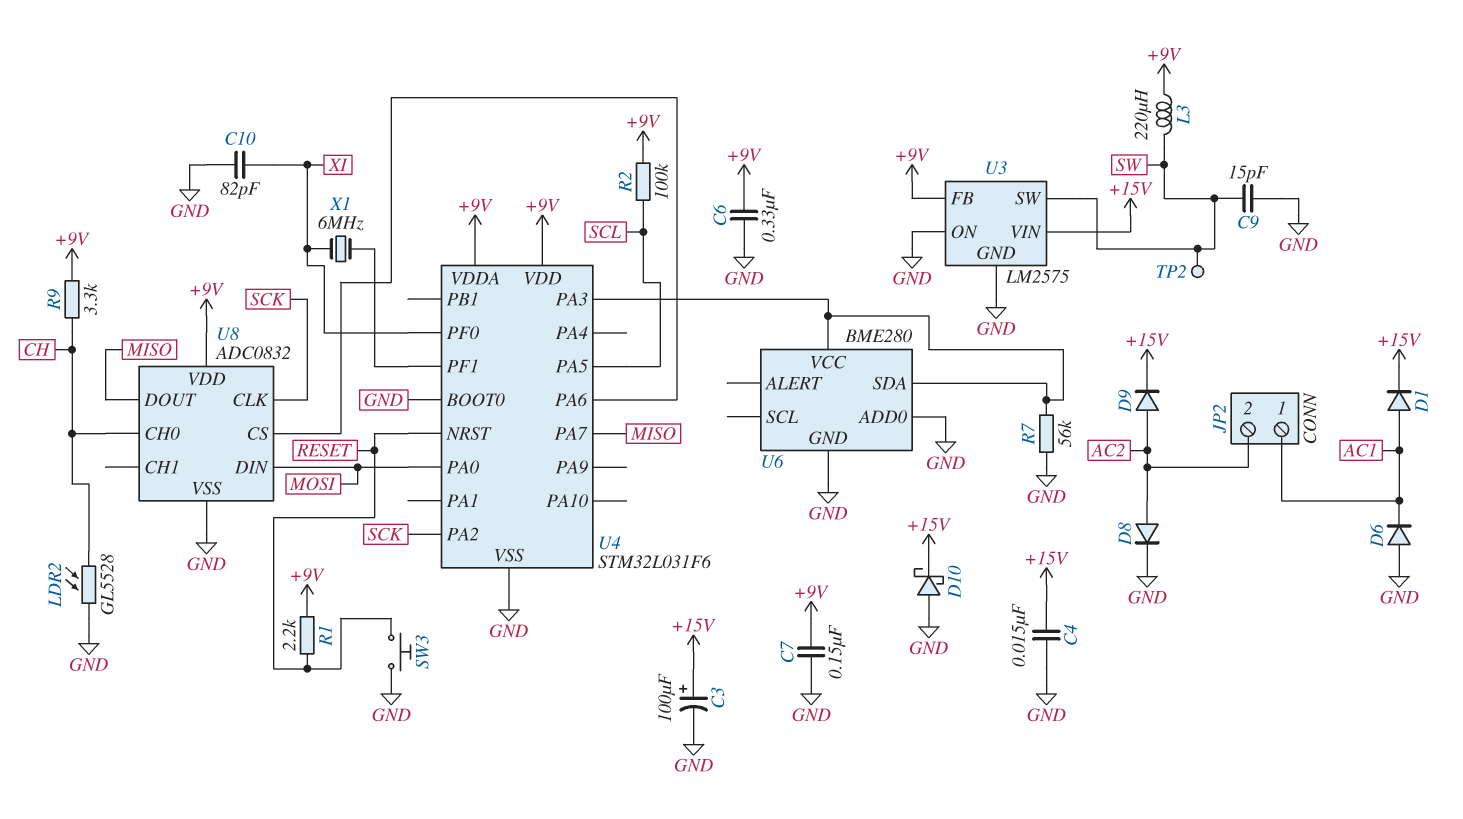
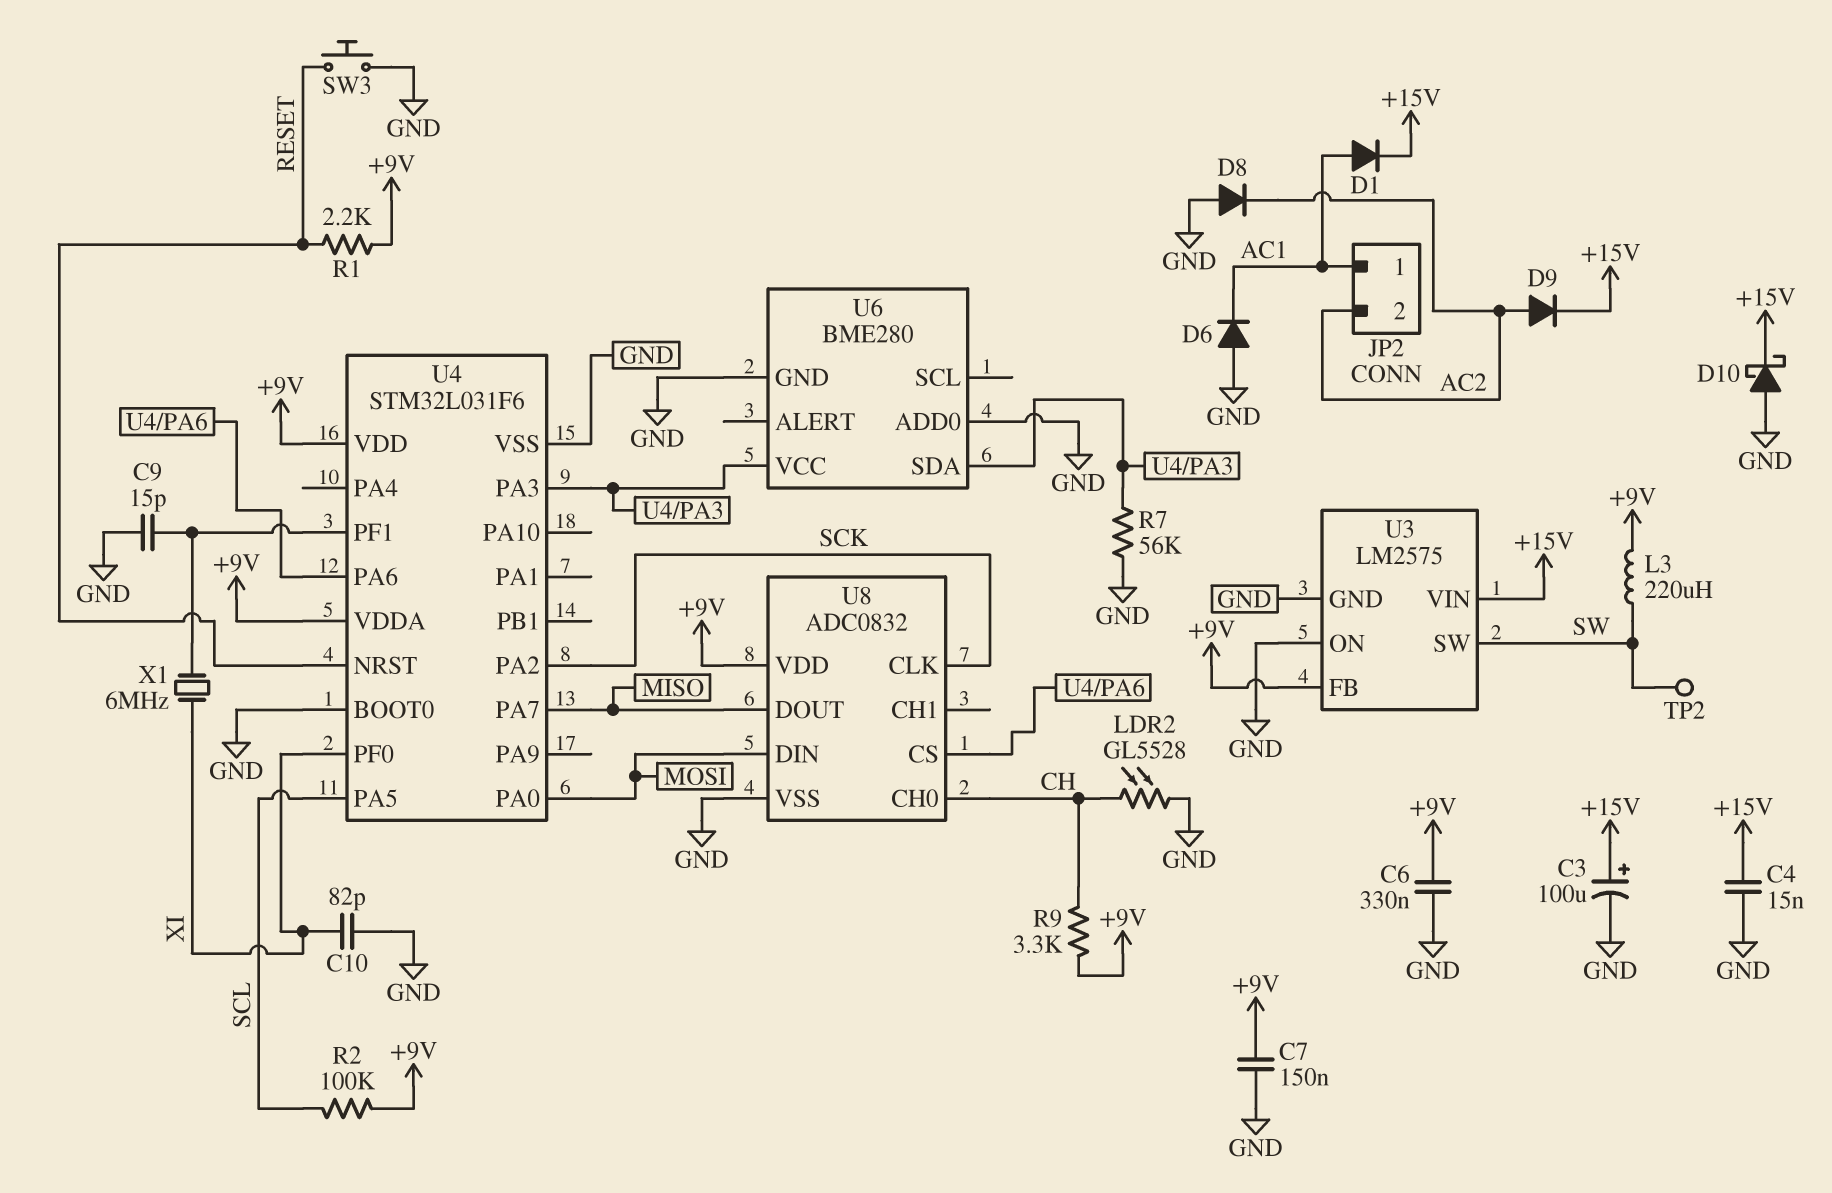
C9: 15pF (GND, SW) -> 15pF (GND, U4/PF1)
D8: diode (A AC2, K GND) -> diode (A GND, K AC2)

